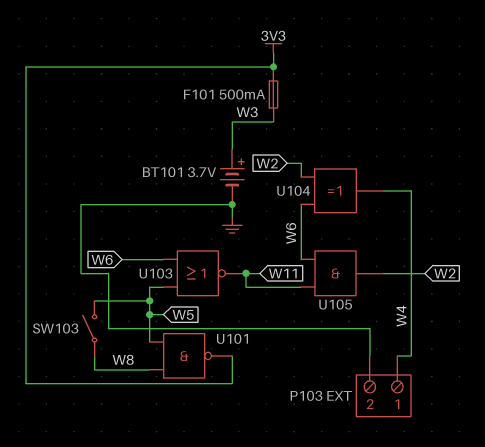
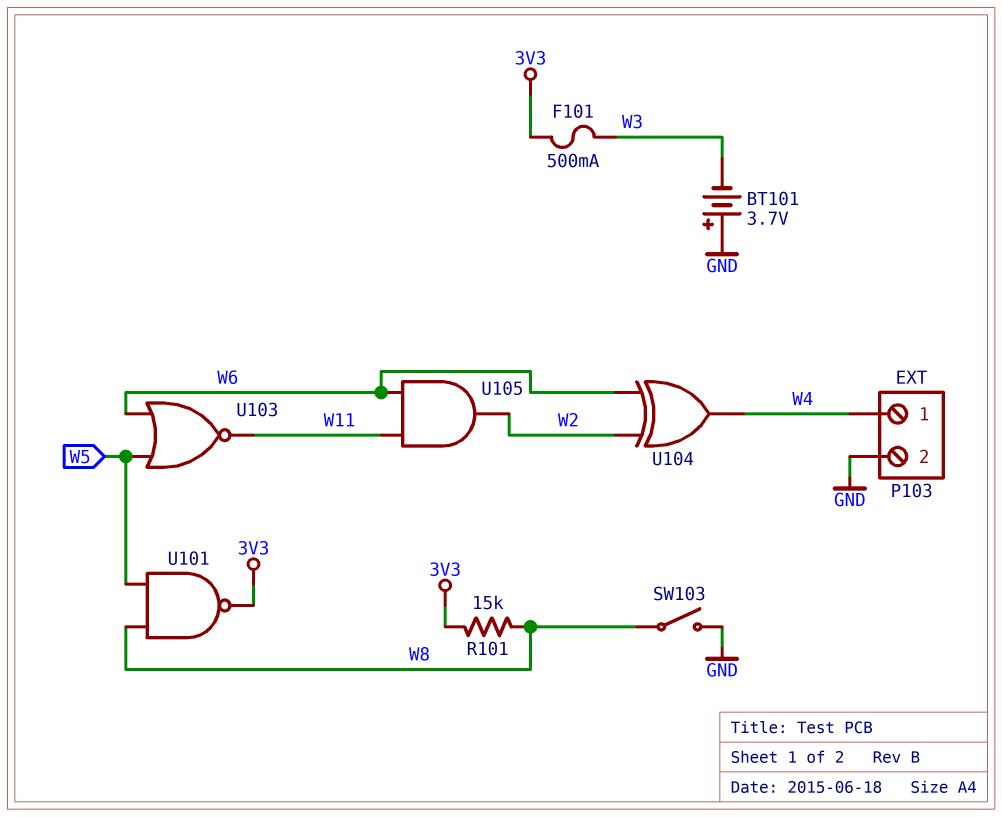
BT101: 3.7V (plus W3, minus GND) -> 3.7V (plus GND, minus W3)
R101: none -> 15k (3V3, W8)
SW103: switch (W5, W8) -> switch (GND, W8)

